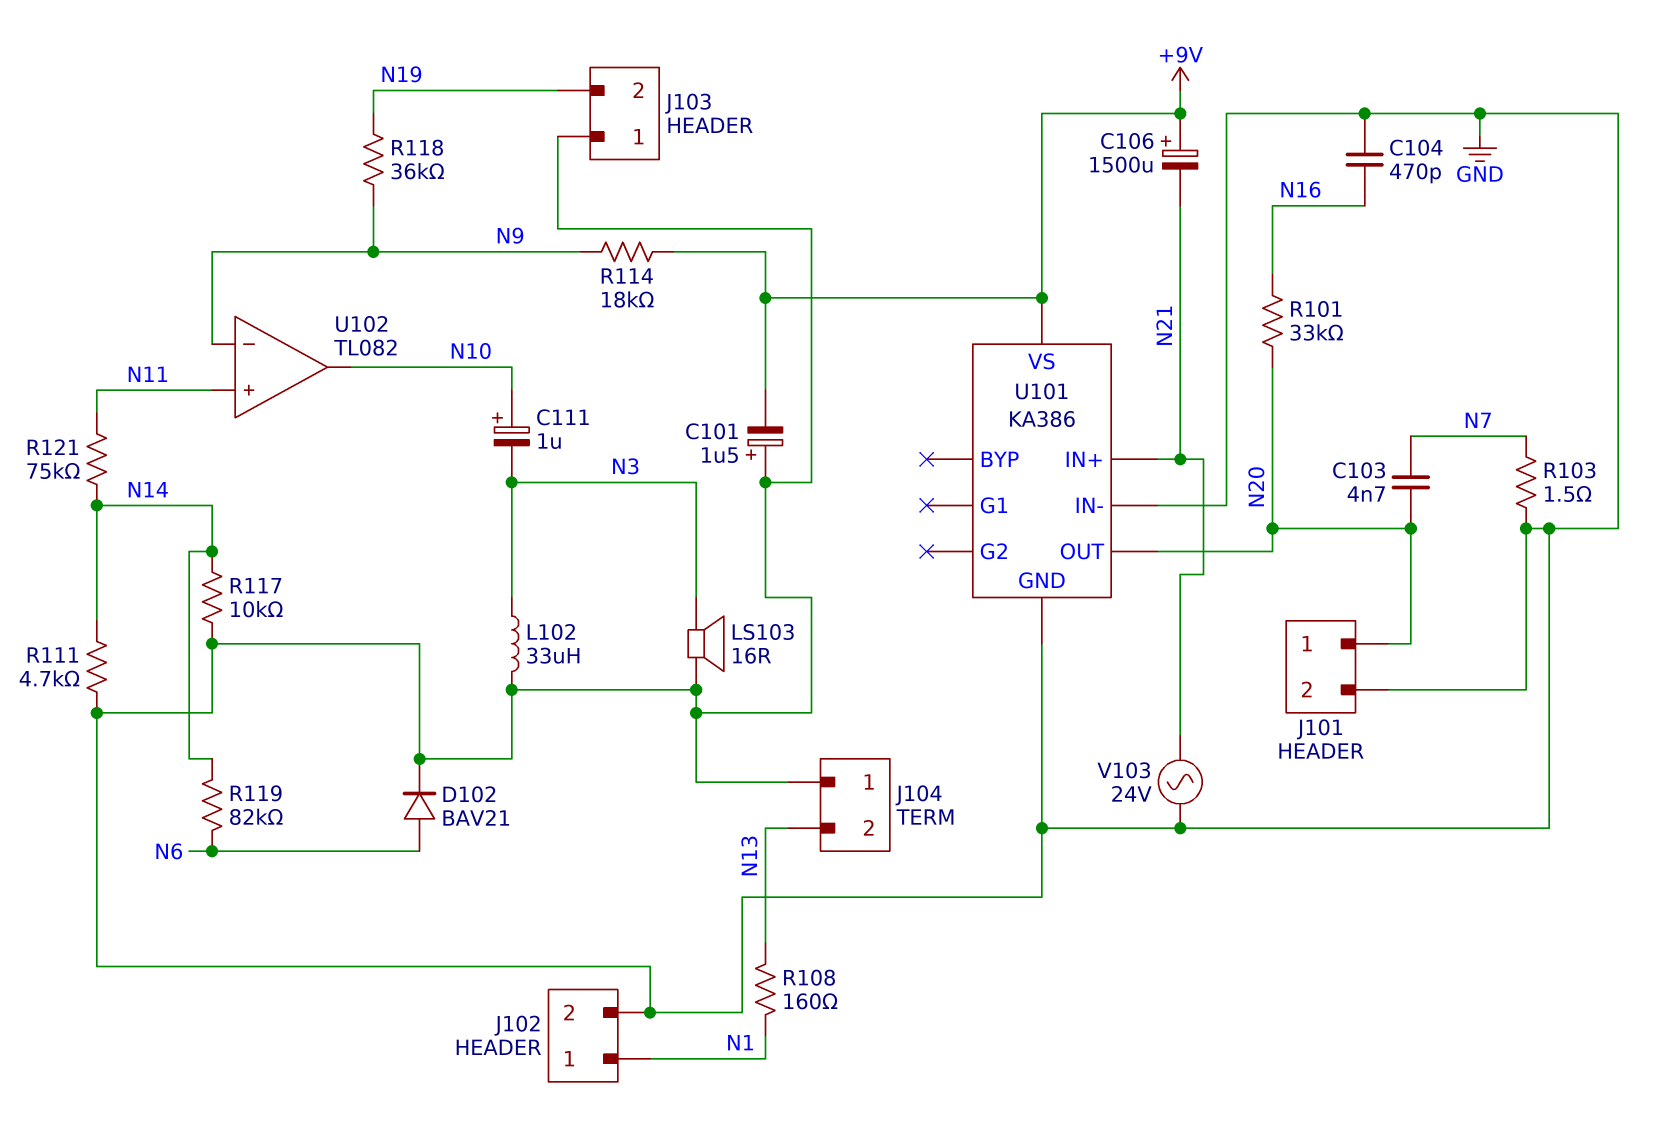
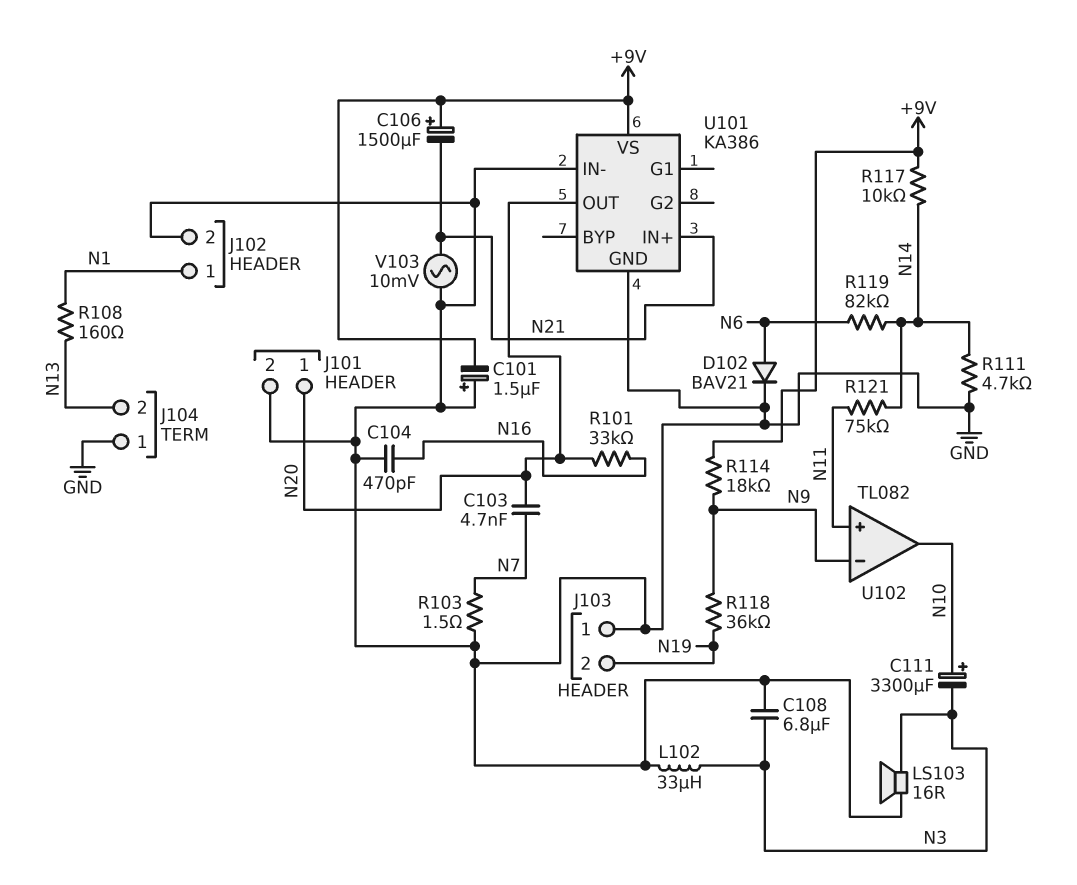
C108: none -> 6.8uF (GND, N3)
C111: 1uF (plus N10, minus N3) -> 3300uF (plus N10, minus N3)
R117: 10k (GND, N14) -> 10k (+9V, N14)
V103: AC 24V (GND, N21) -> AC 10mV (GND, N21)

